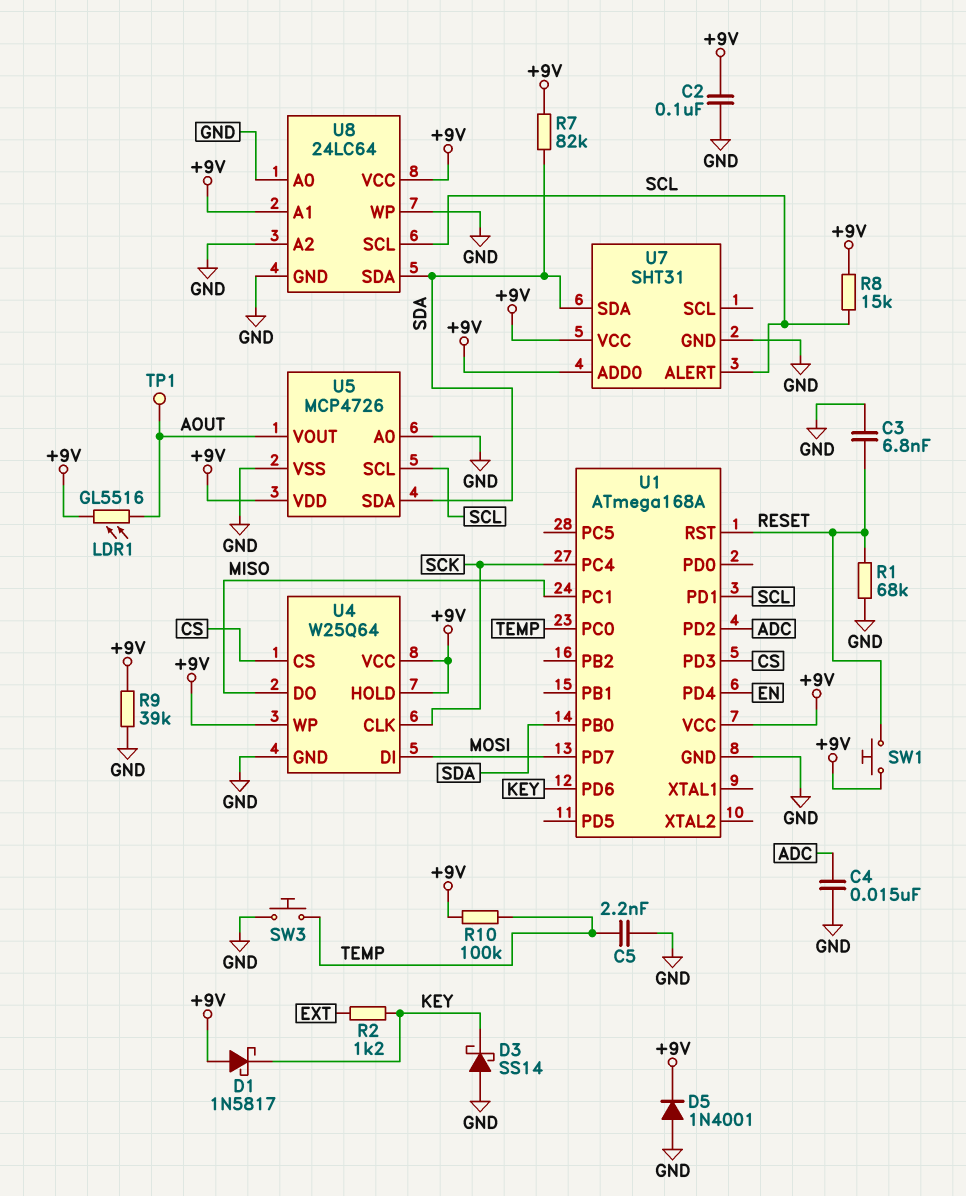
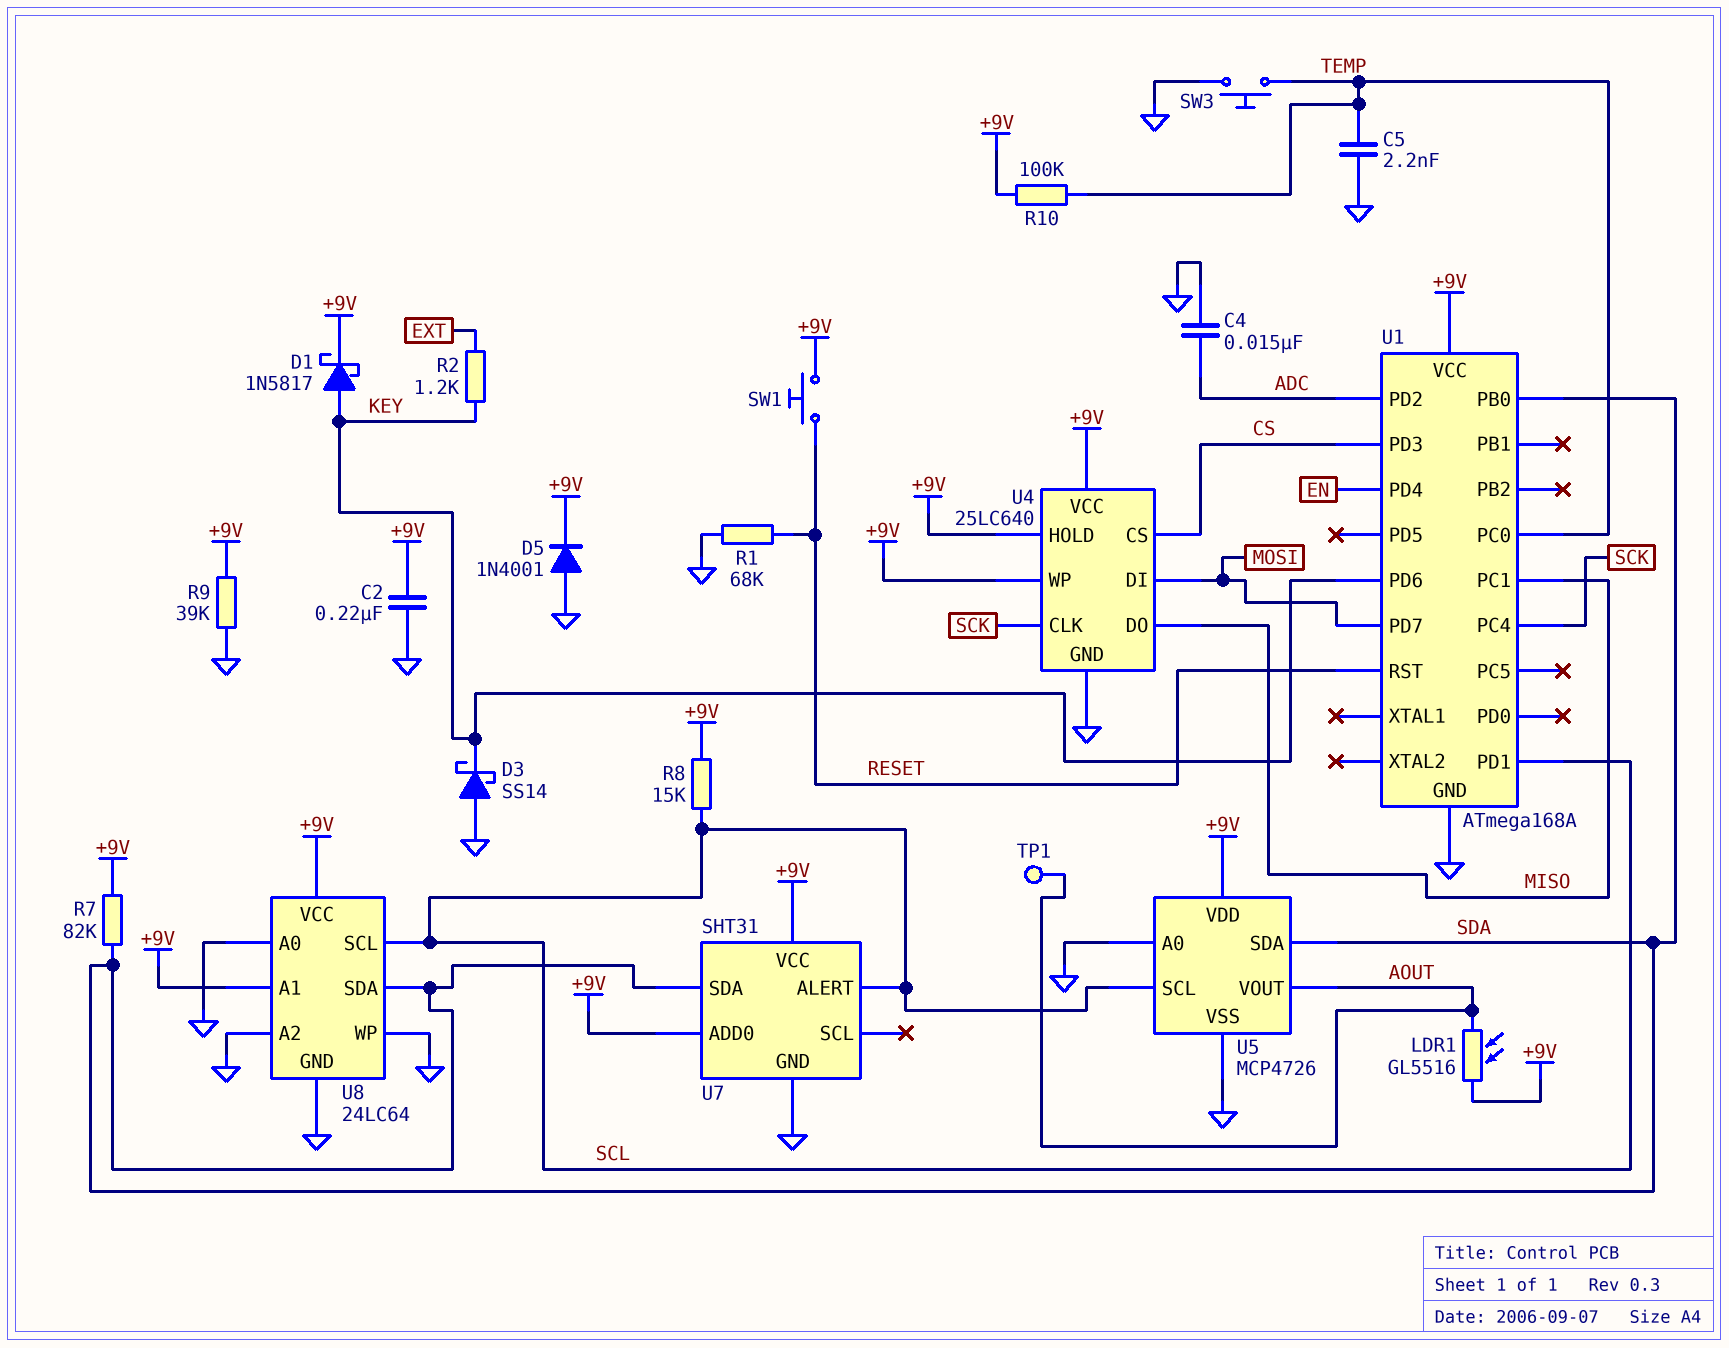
C2: 100nF (+9V, GND) -> 220nF (+9V, GND)
C3: 6.8nF (GND, RESET) -> none
D1: schottky 1N5817 (A +9V, K KEY) -> schottky 1N5817 (A KEY, K +9V)
U4: W25Q64 -> 25LC640

